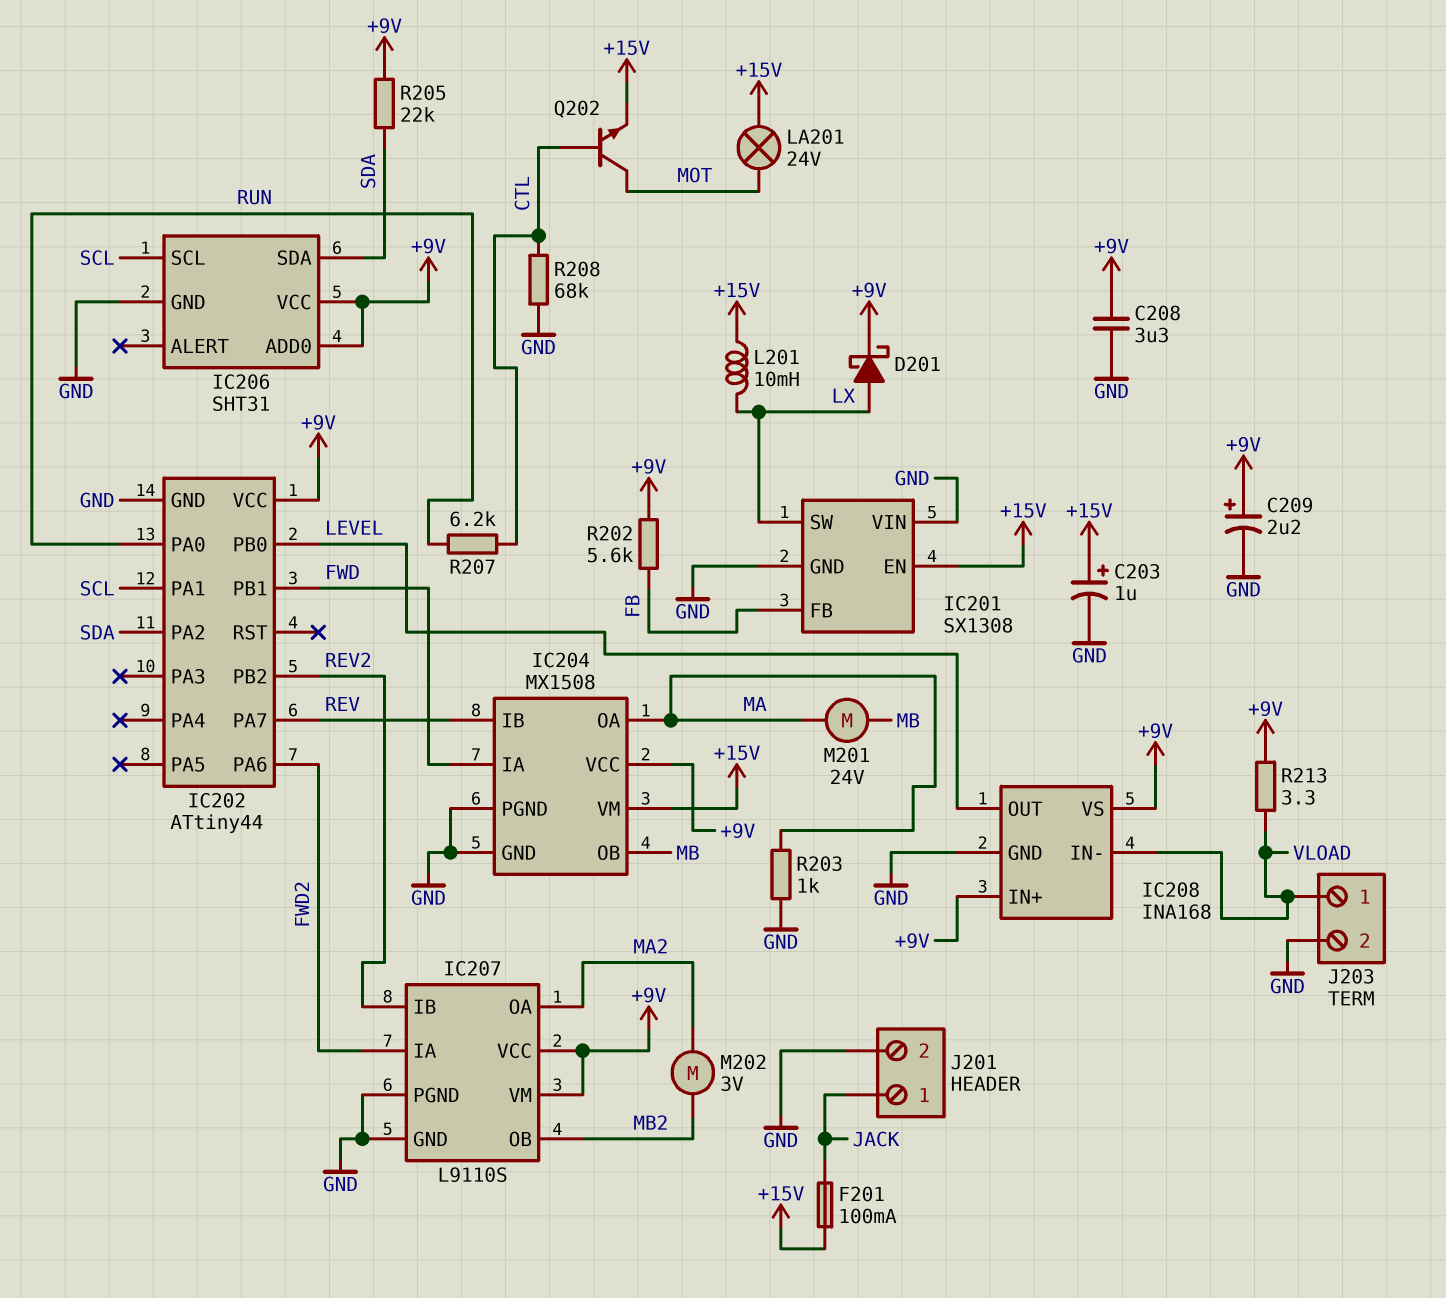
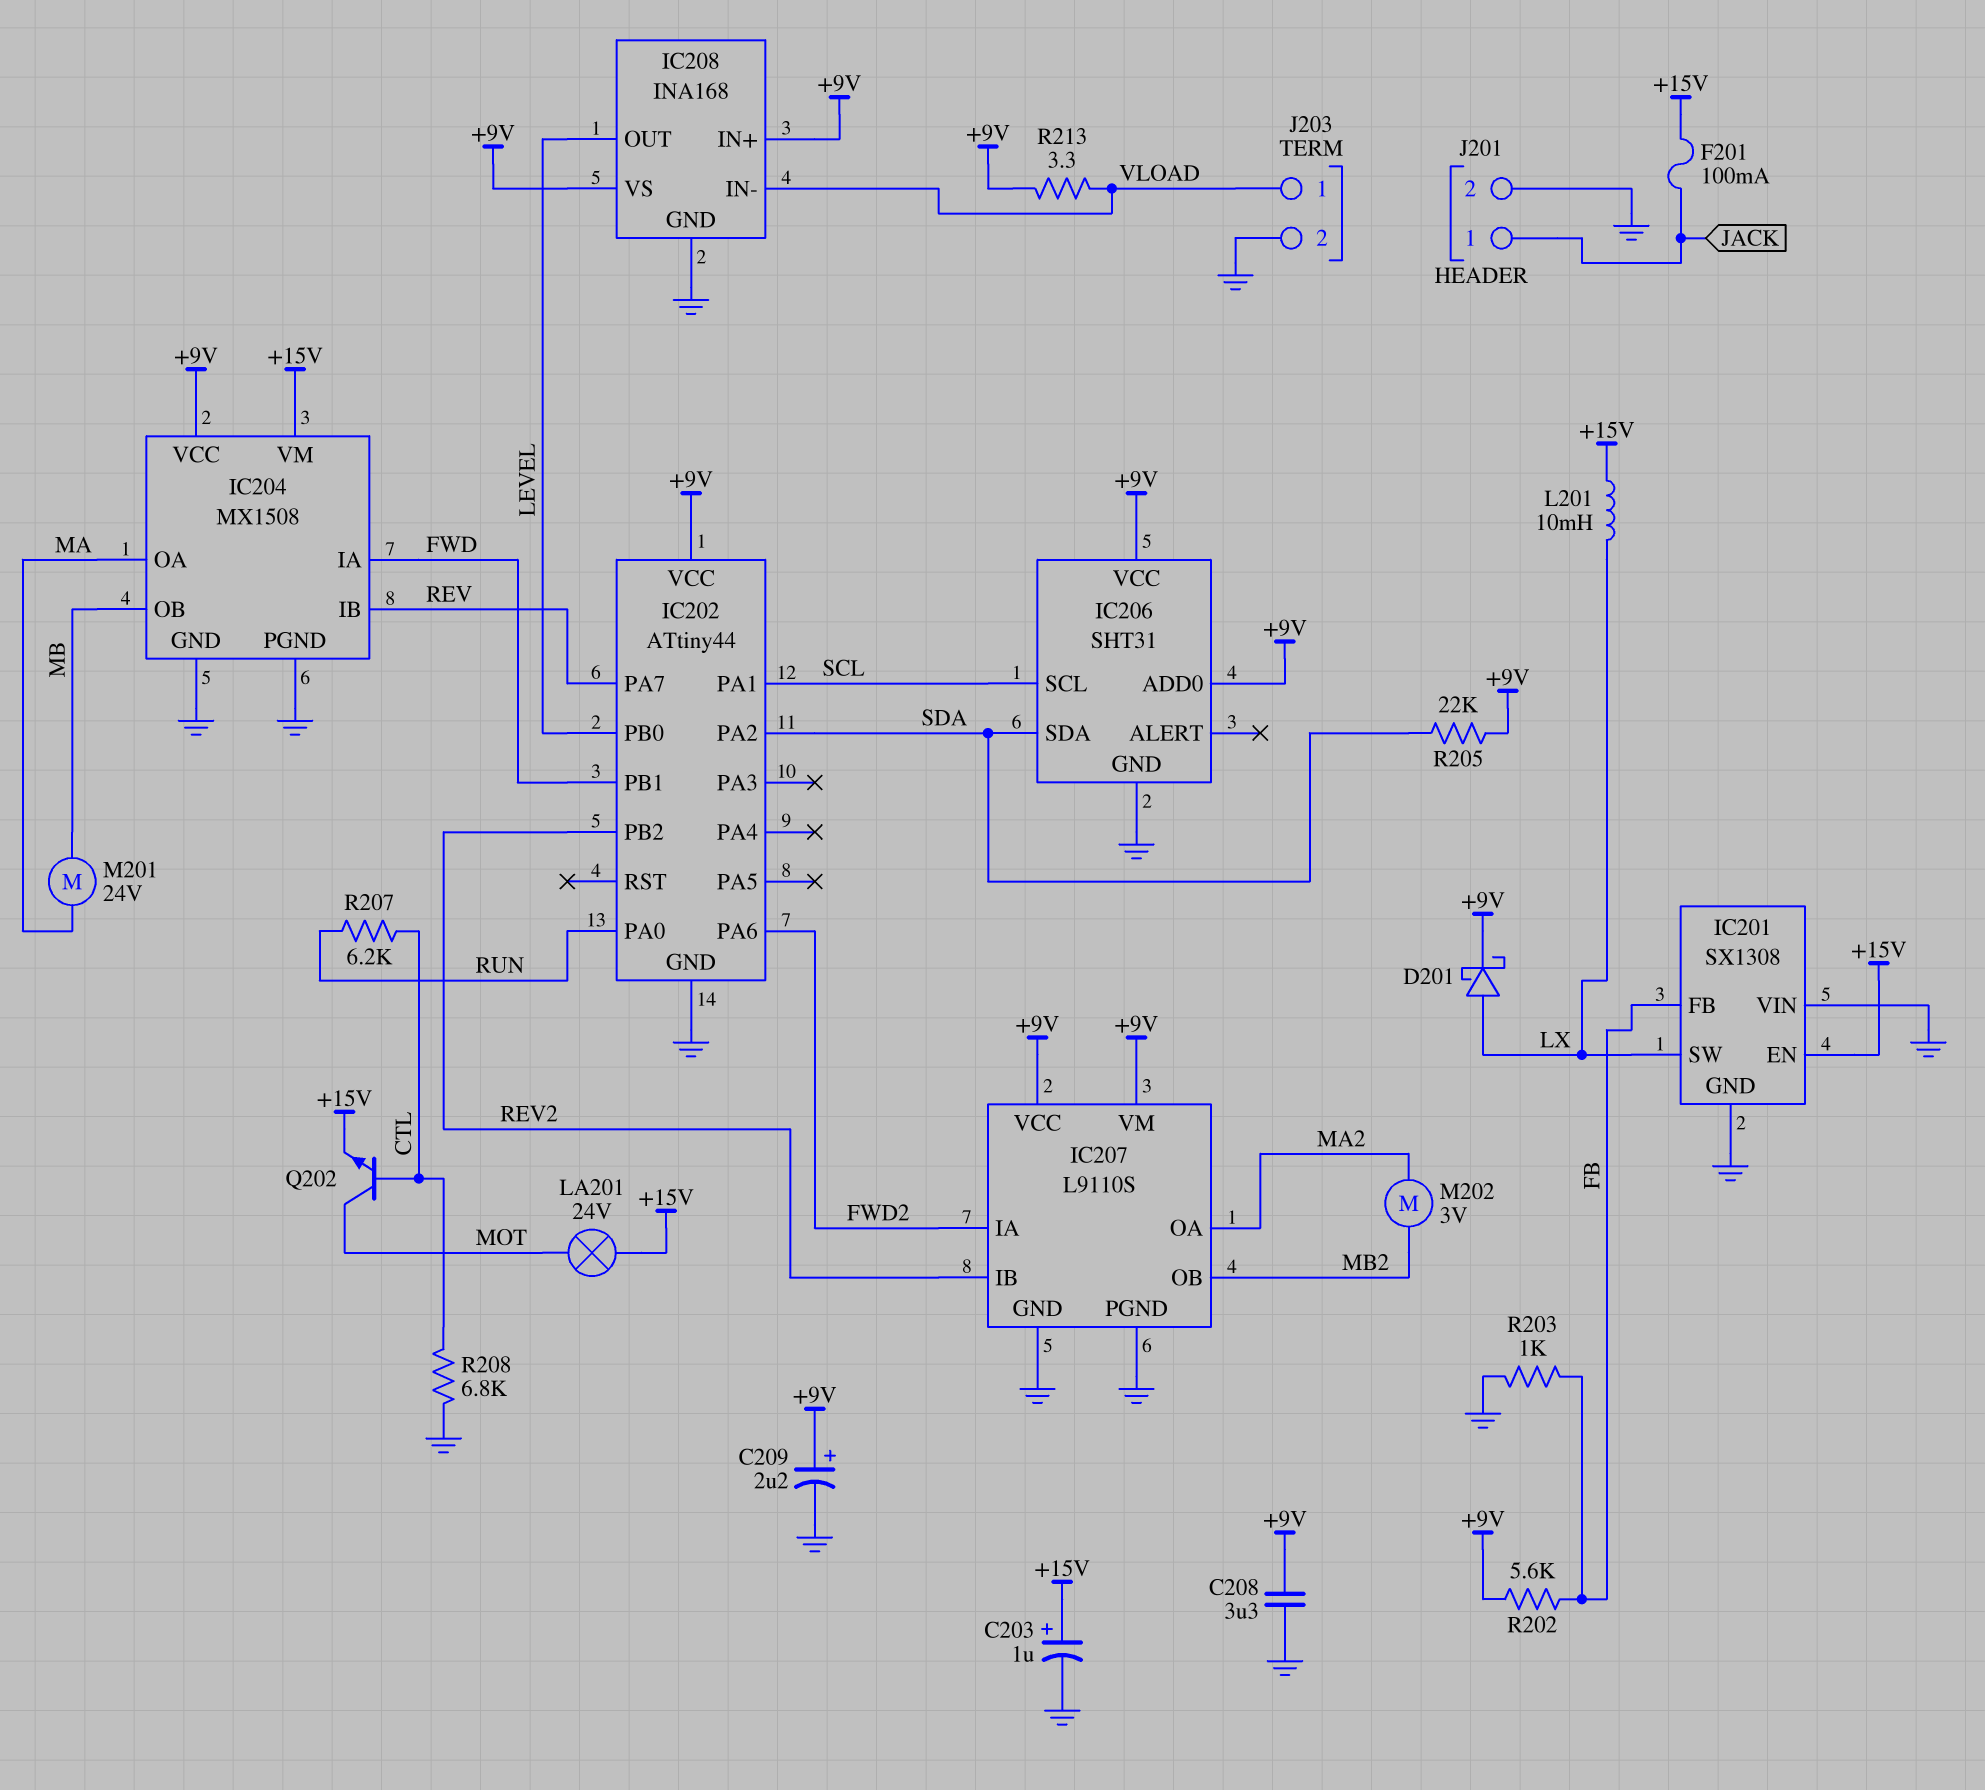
R203: 1k (GND, MA) -> 1k (FB, GND)
R208: 68k (CTL, GND) -> 6.8k (CTL, GND)

